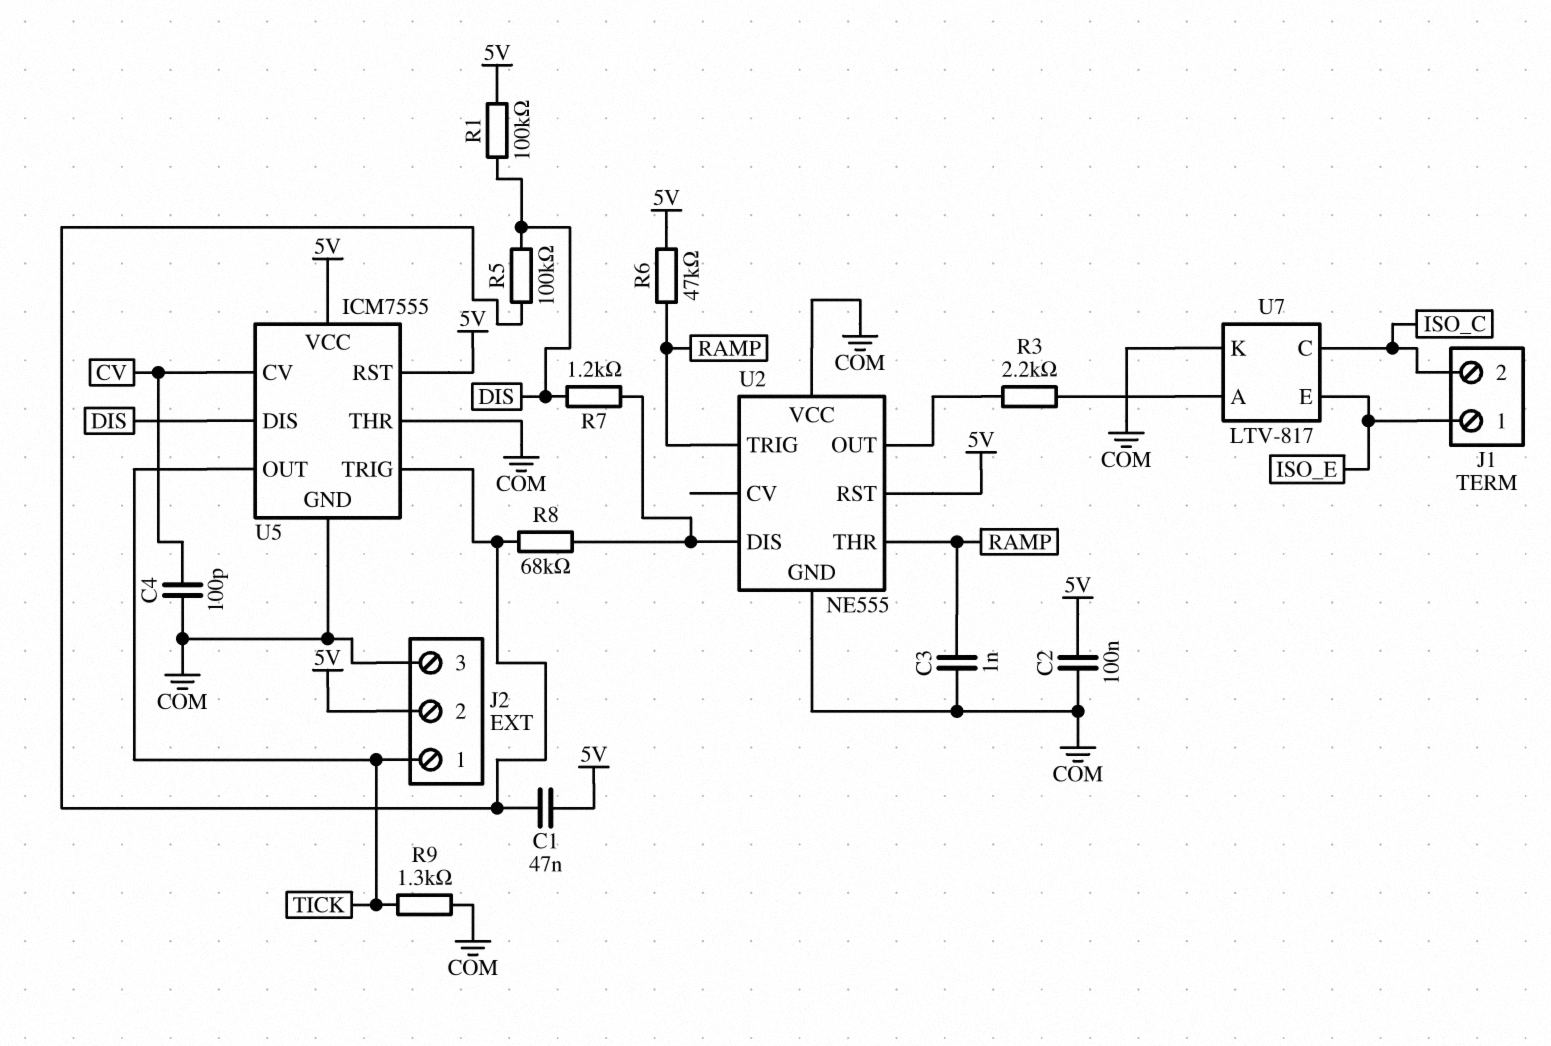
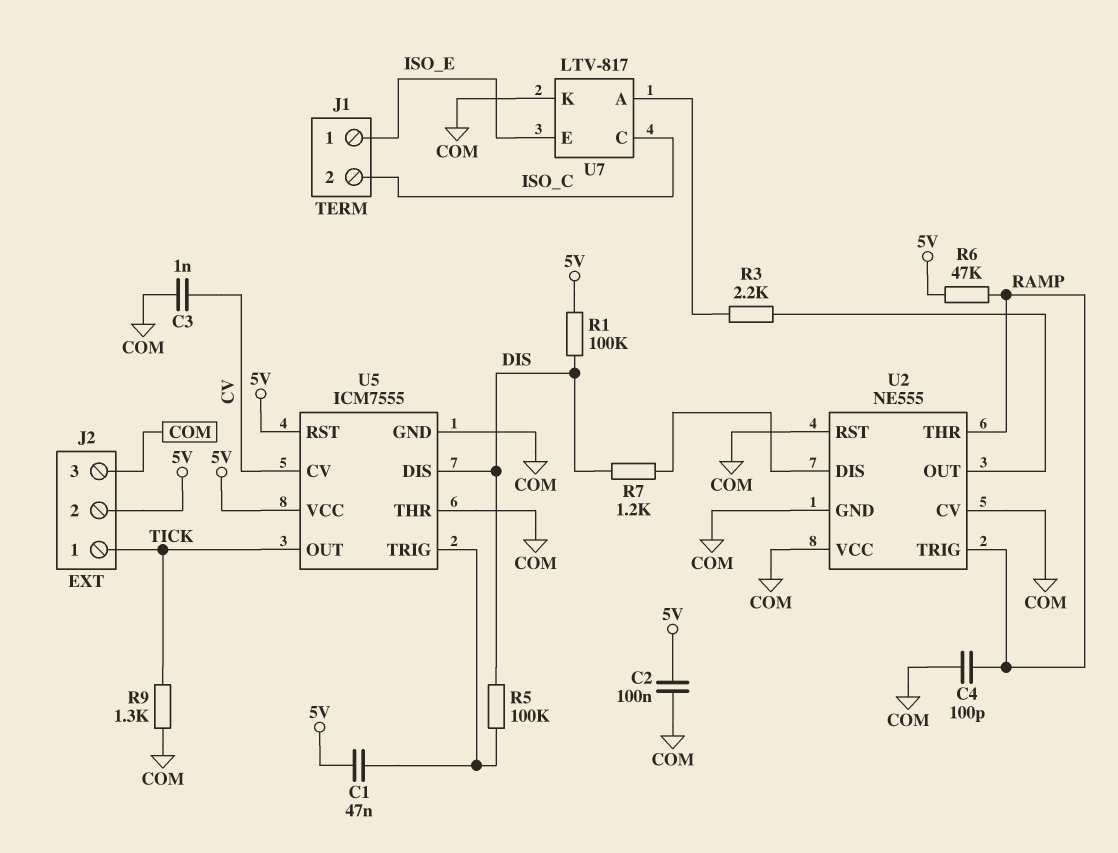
C3: 1nF (COM, RAMP) -> 1nF (COM, CV)
C4: 100pF (COM, CV) -> 100pF (COM, RAMP)
R8: 68k (U2/DIS, U5/TRIG) -> none
U2 pin CV: none -> COM
U2 pin RST: 5V -> COM

